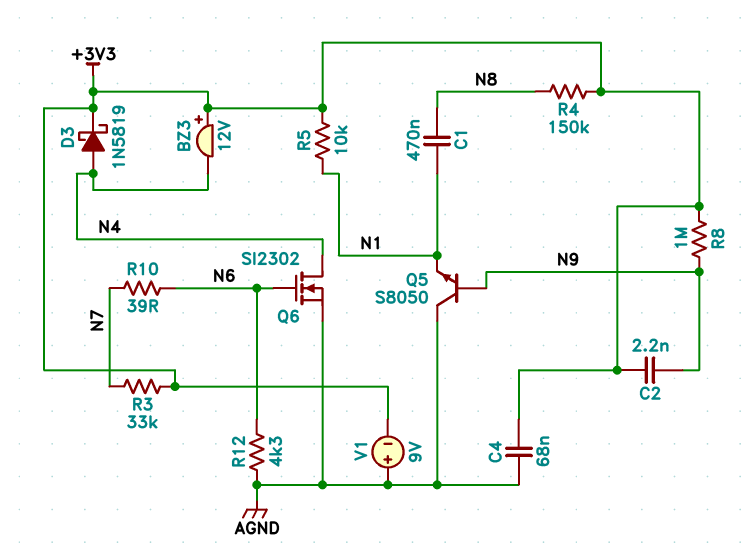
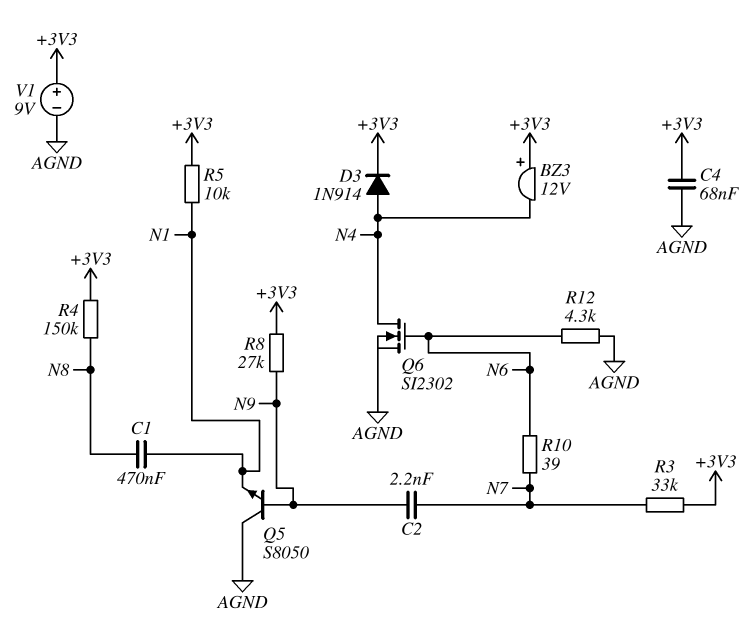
C2: 2.2nF (+3V3, N9) -> 2.2nF (N7, N9)
D3: schottky 1N5819 (A N4, K +3V3) -> diode 1N914 (A N4, K +3V3)
R8: 1M (+3V3, N9) -> 27k (+3V3, N9)
V1: 9V (plus AGND, minus +3V3) -> 9V (plus +3V3, minus AGND)

